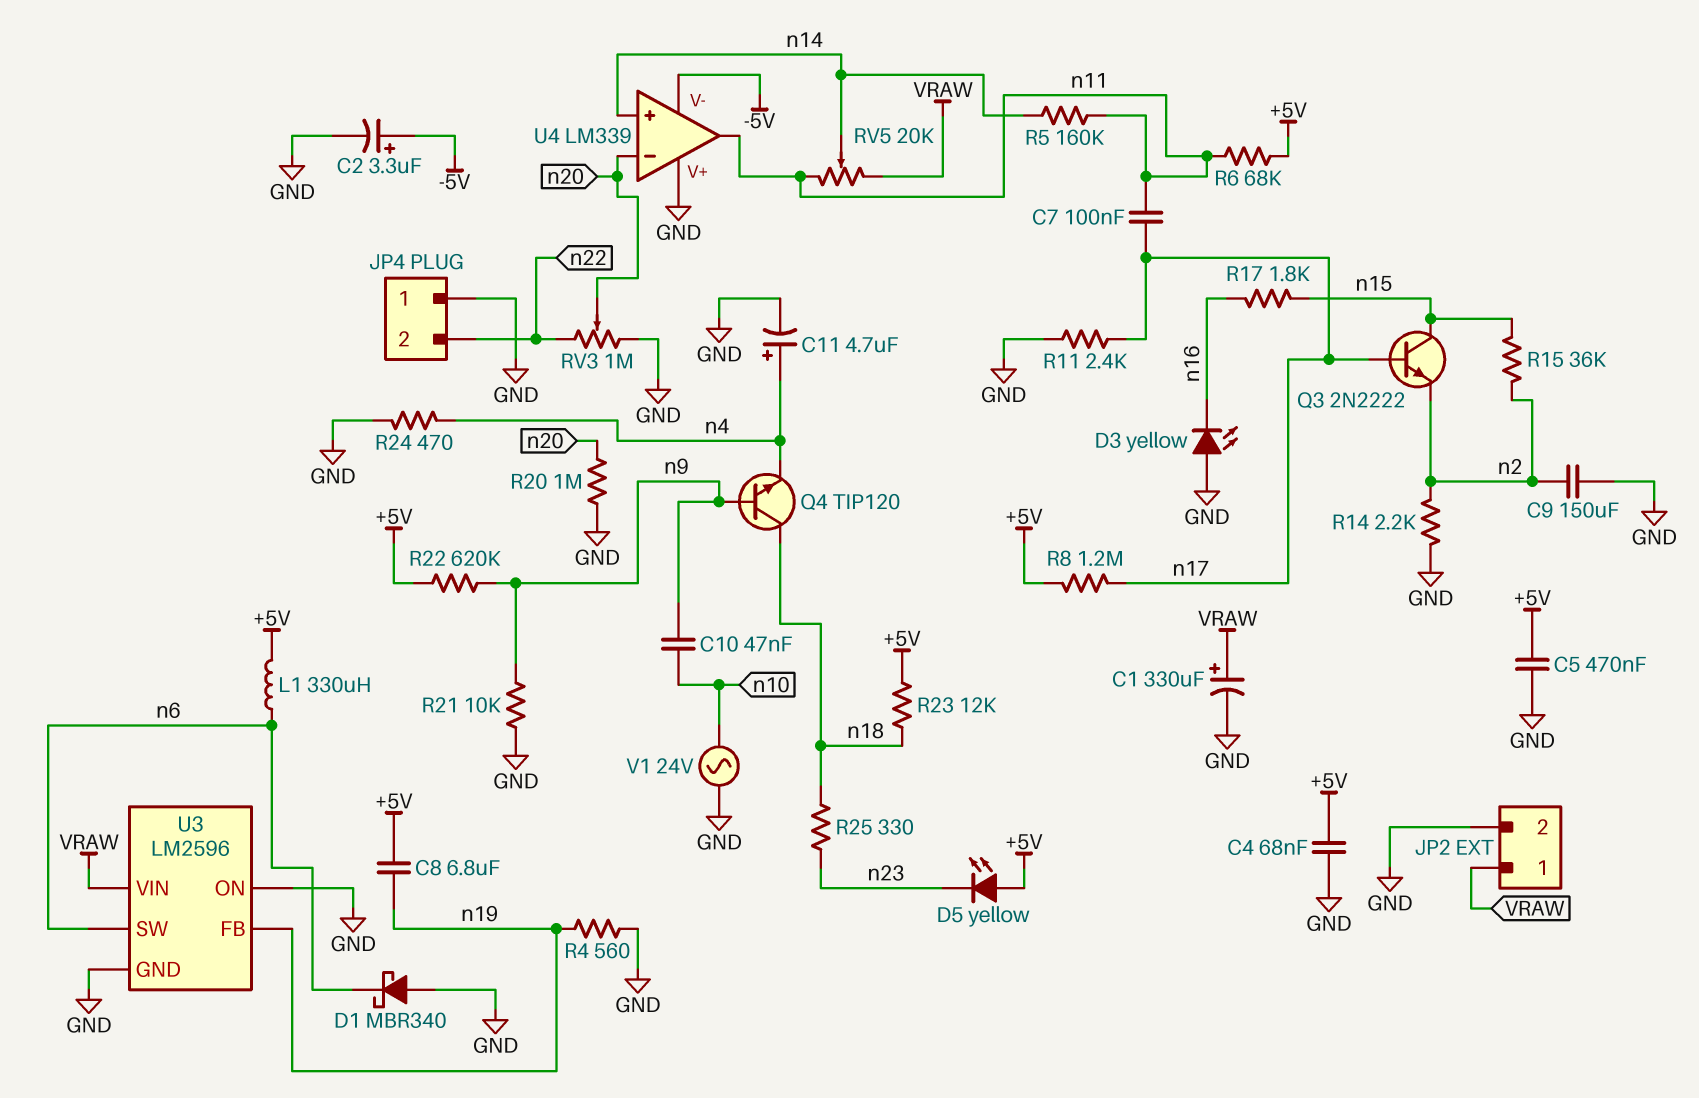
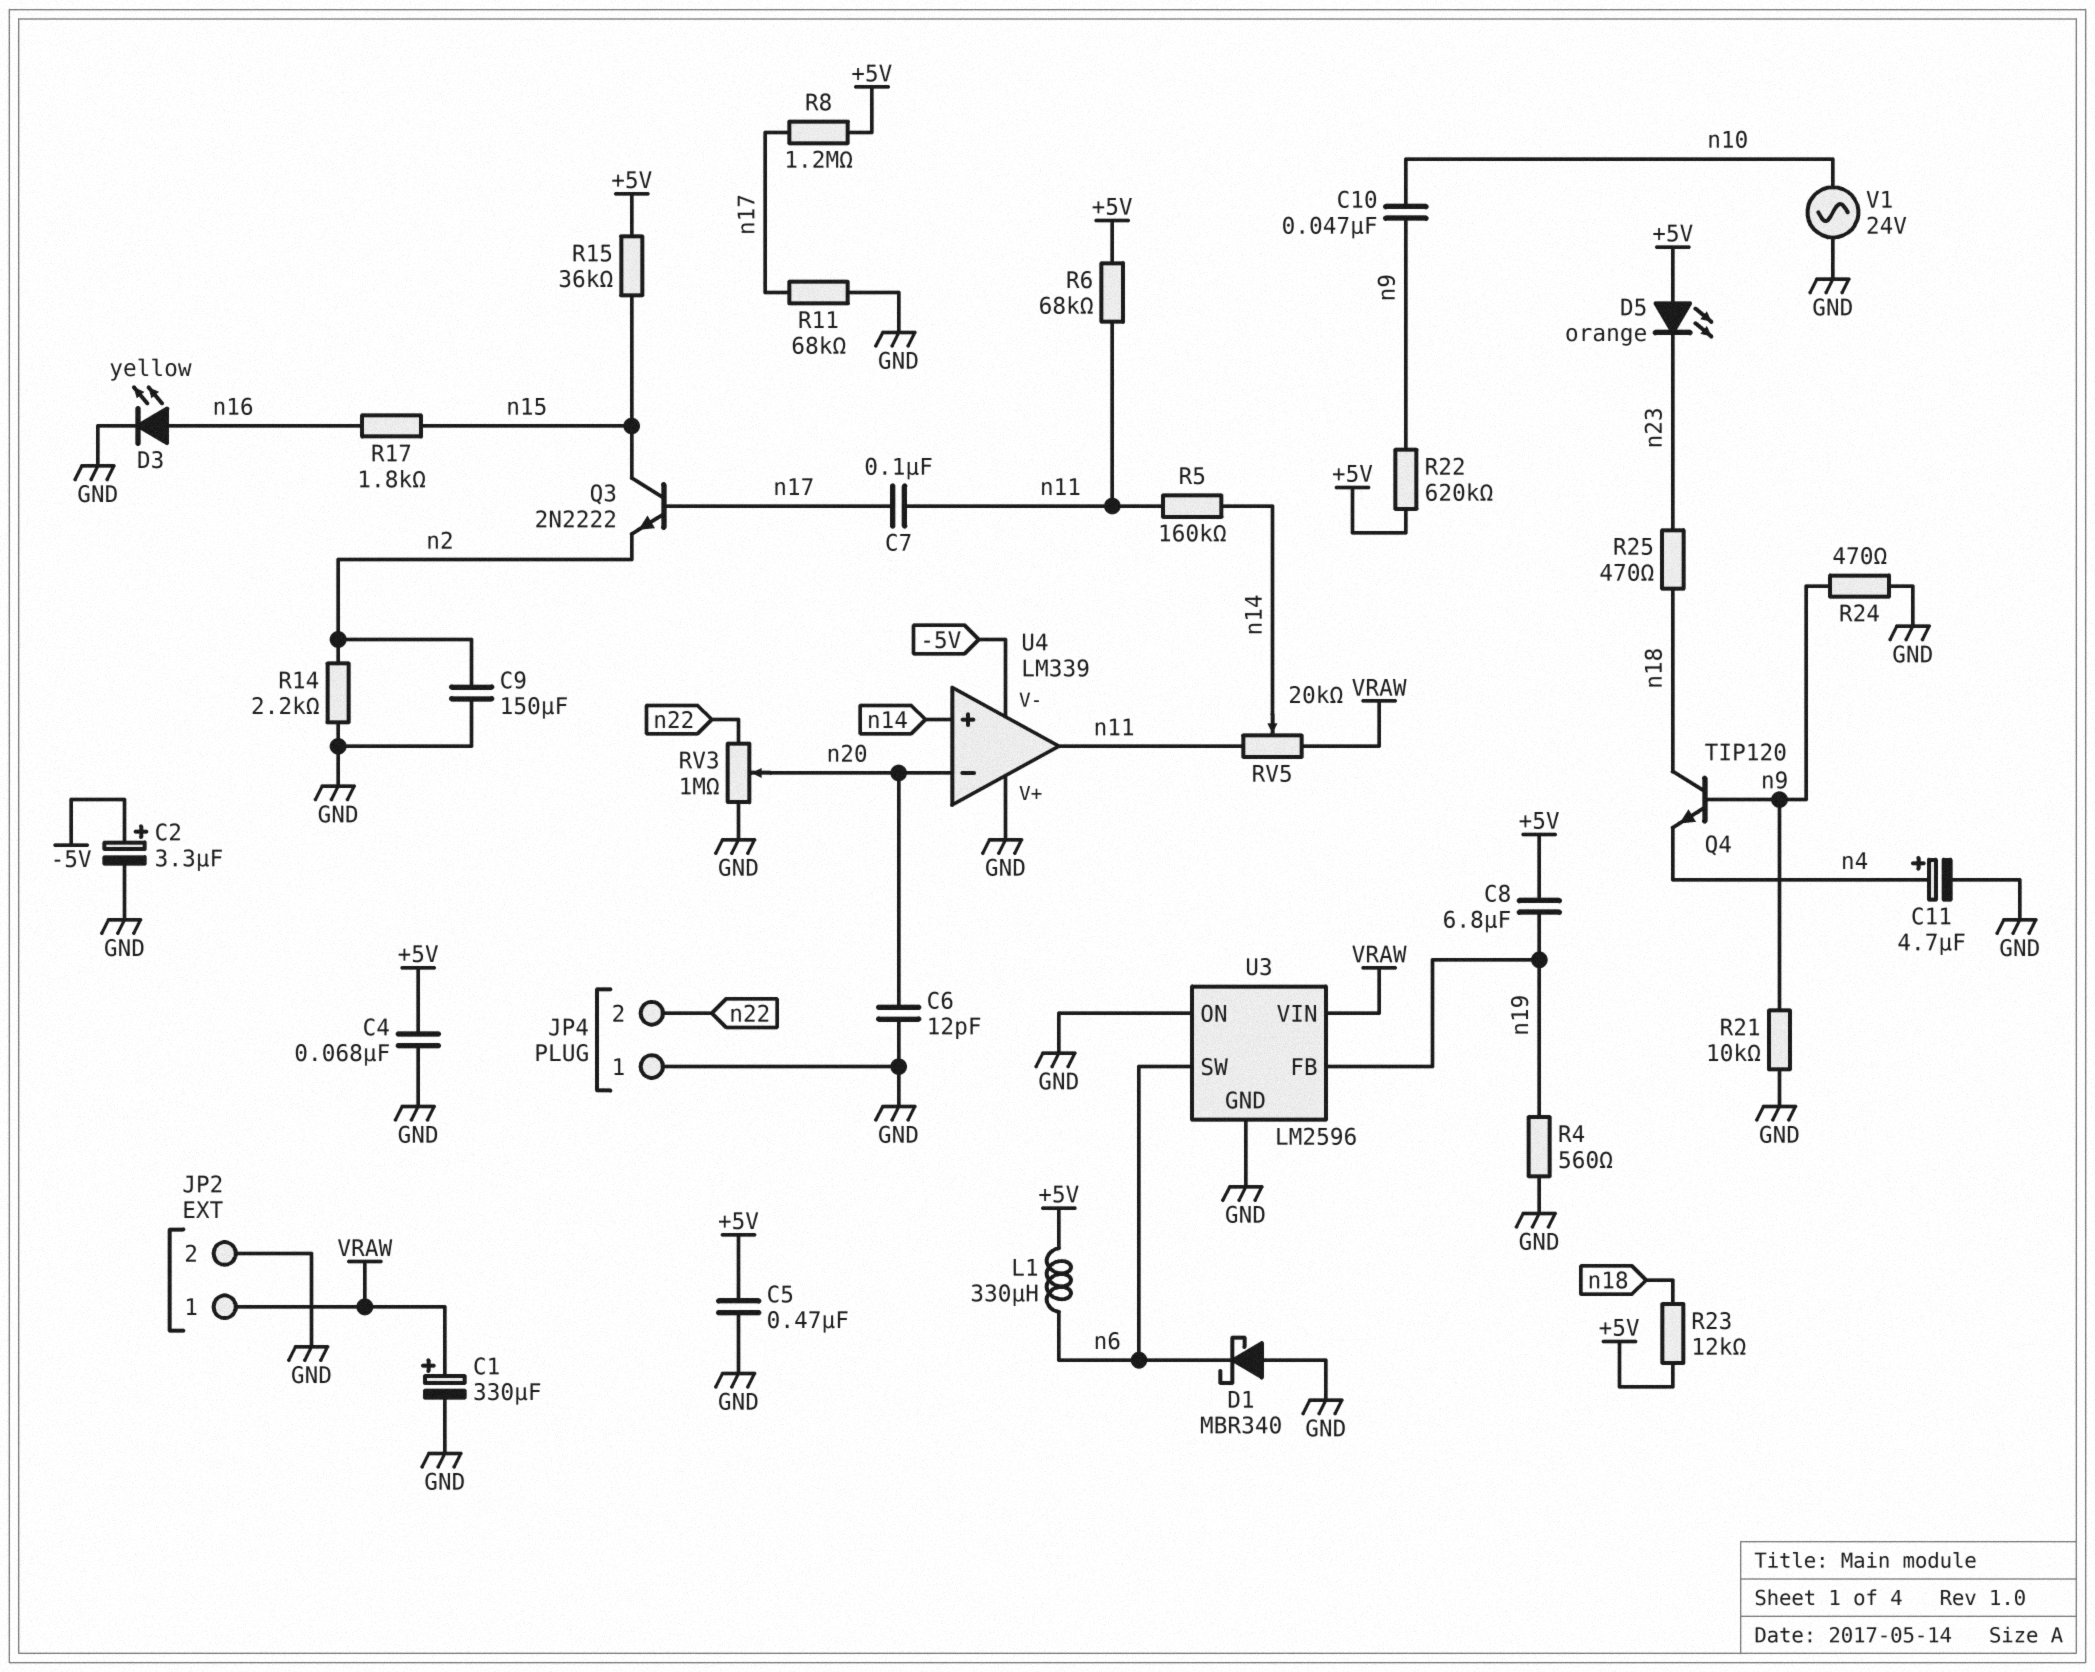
C6: none -> 12pF (GND, n20)
D3: LED yellow (A GND, K n16) -> LED yellow (A n16, K GND)
D5: LED yellow (A +5V, K n23) -> LED orange (A +5V, K n23)
R11: 2.4k (GND, n17) -> 68k (GND, n17)
R15: 36k (n2, n15) -> 36k (+5V, n15)
R20: 1M (GND, n20) -> none
R24: 470 (GND, n4) -> 470 (GND, n9)
R25: 330 (n18, n23) -> 470 (n18, n23)

